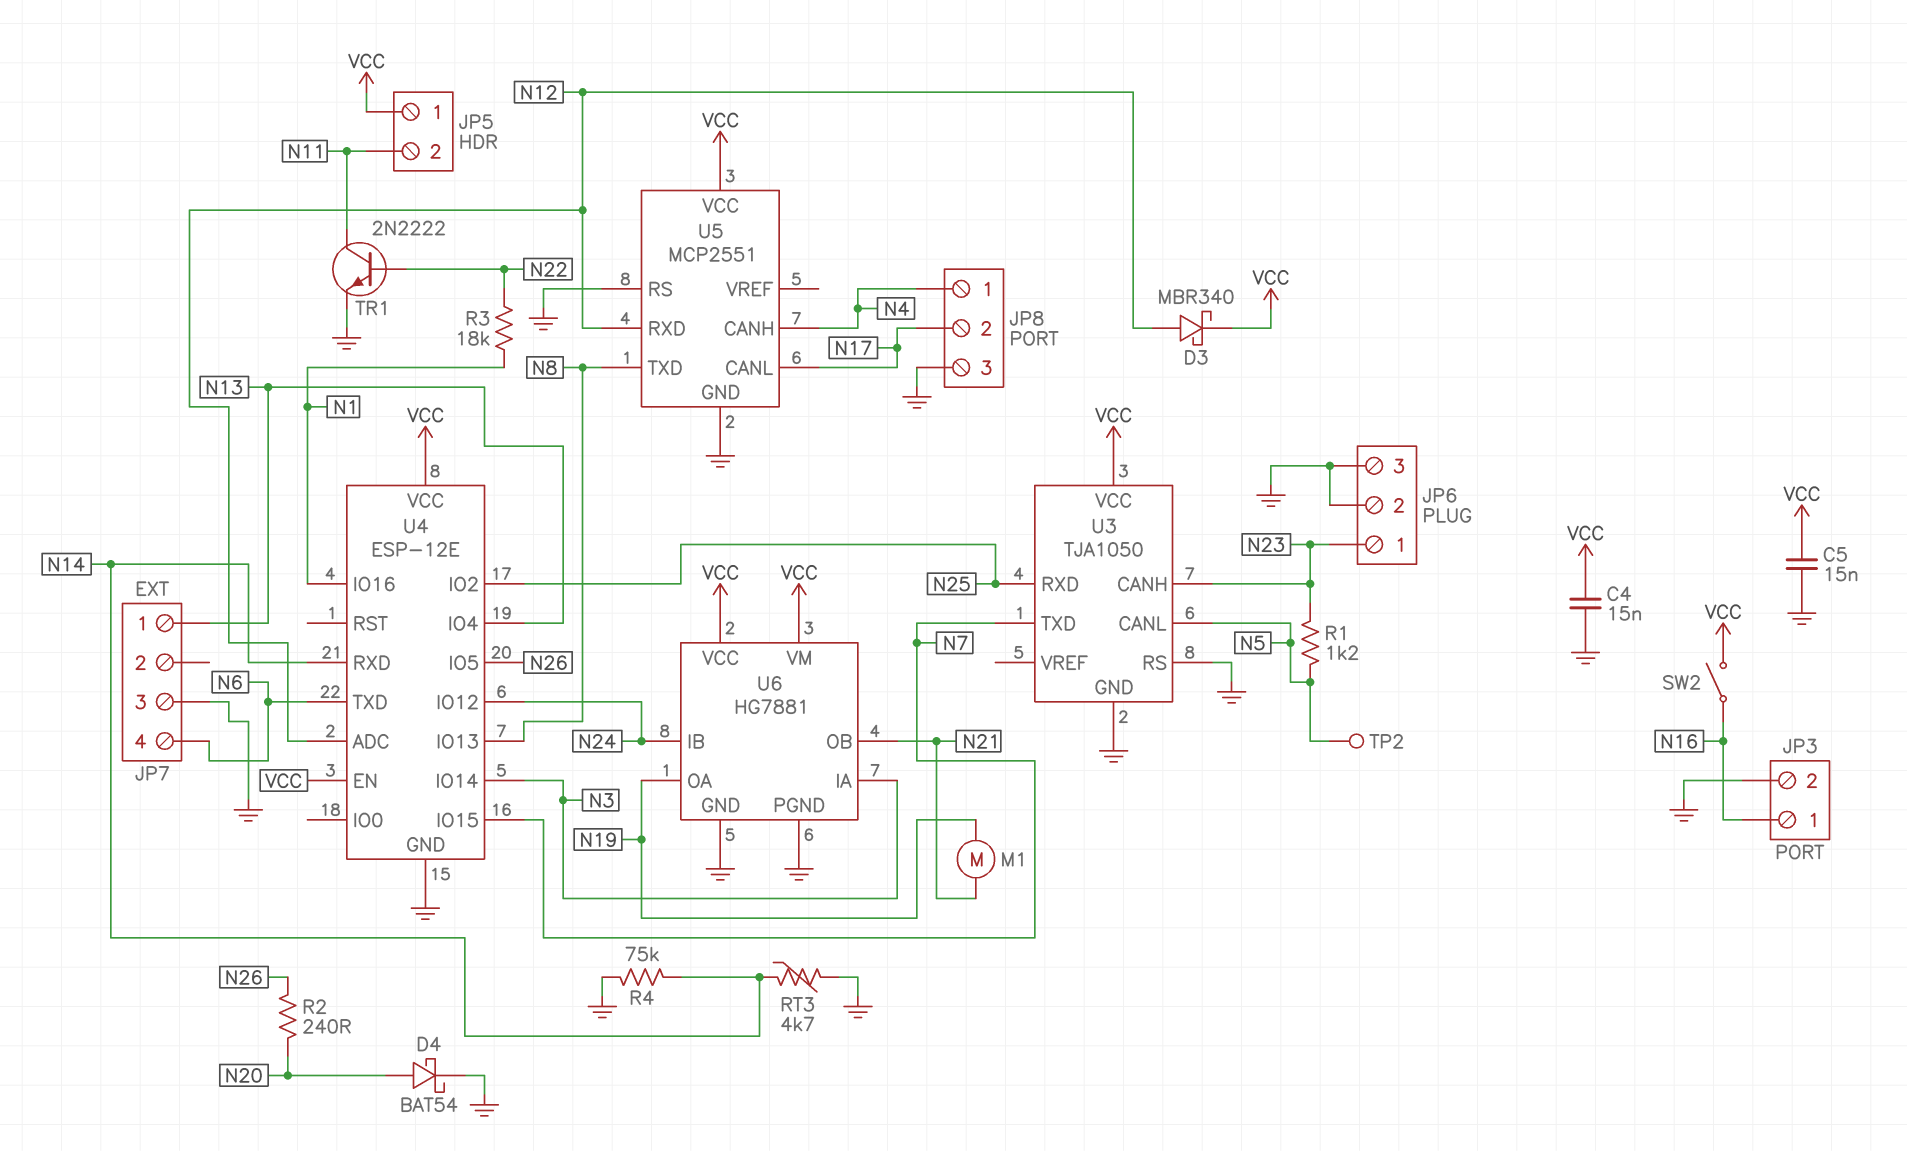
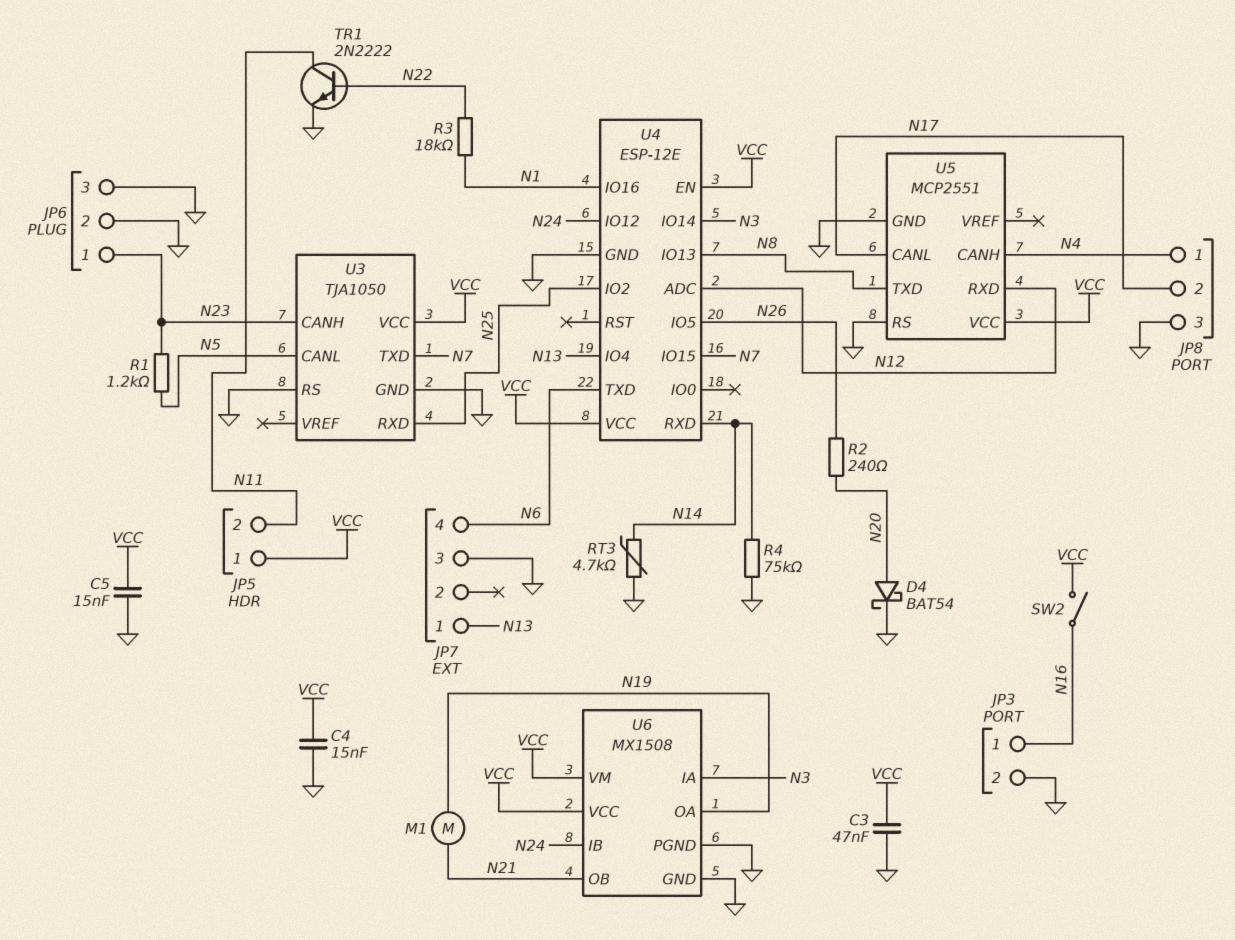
C3: none -> 47nF (GND, VCC)
D3: schottky MBR340 (A N12, K VCC) -> none
TP2: test point (N5) -> none
U6: HG7881 -> MX1508

